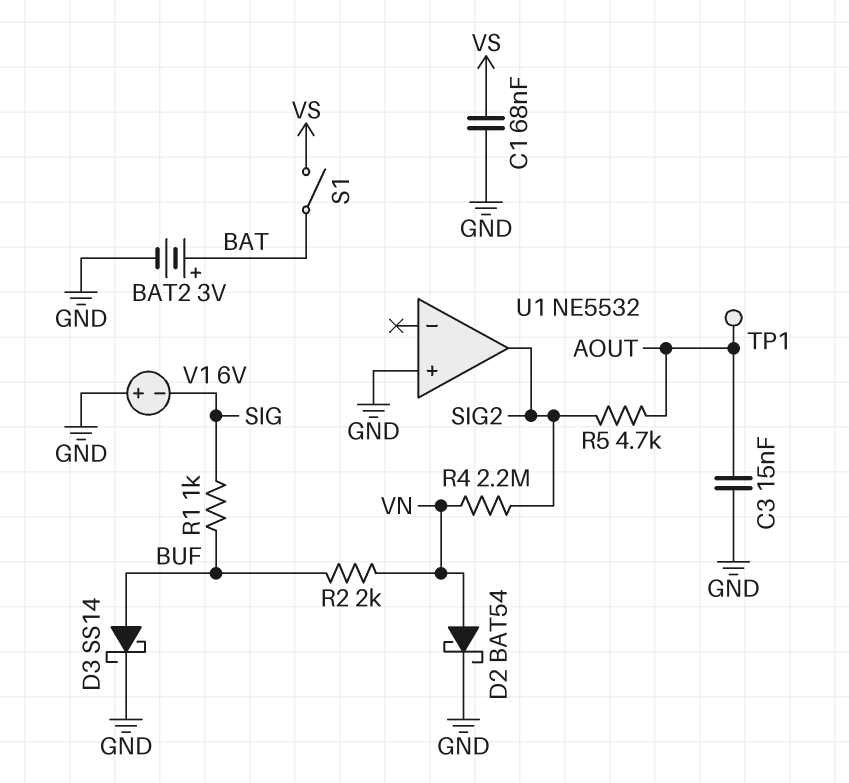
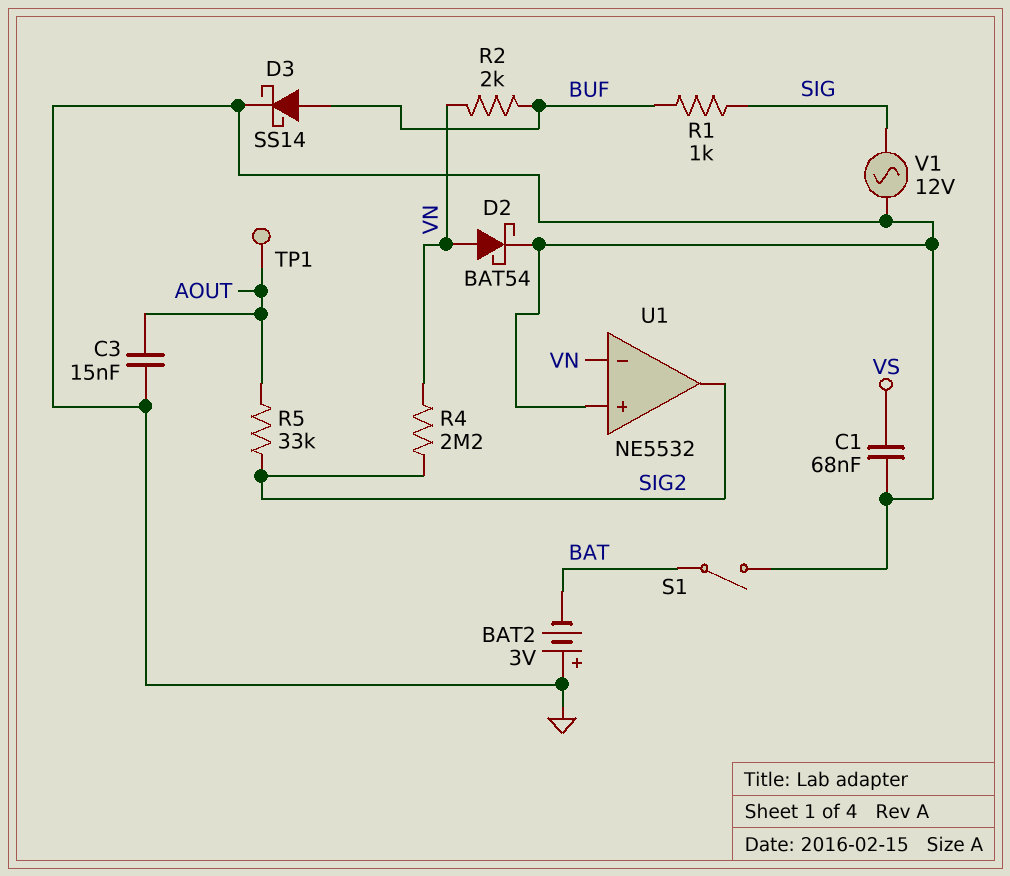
BAT2: 3V (plus BAT, minus GND) -> 3V (plus GND, minus BAT)
R5: 4.7k (AOUT, SIG2) -> 33k (AOUT, SIG2)
S1: switch (BAT, VS) -> switch (BAT, GND)
U1 pin in-: none -> VN
V1: 6V (plus GND, minus SIG) -> AC 12V (GND, SIG)

